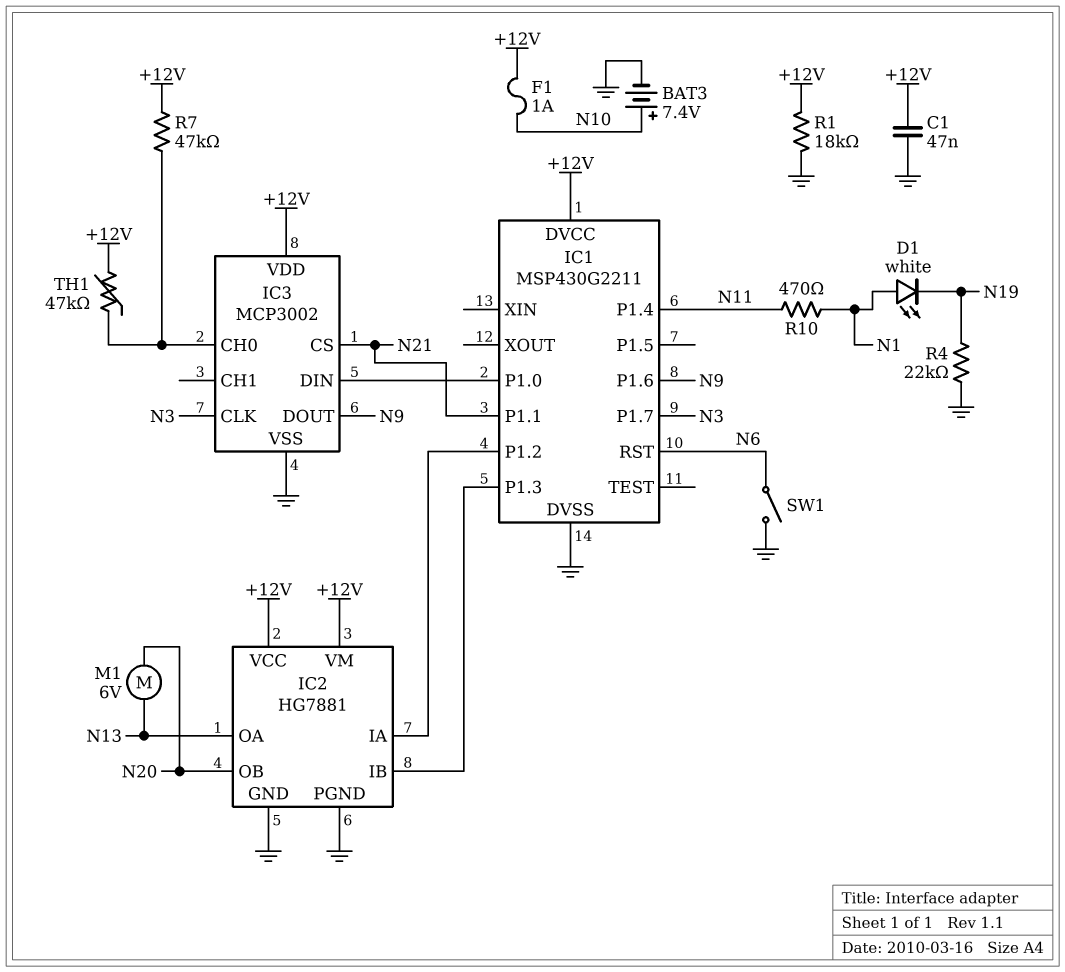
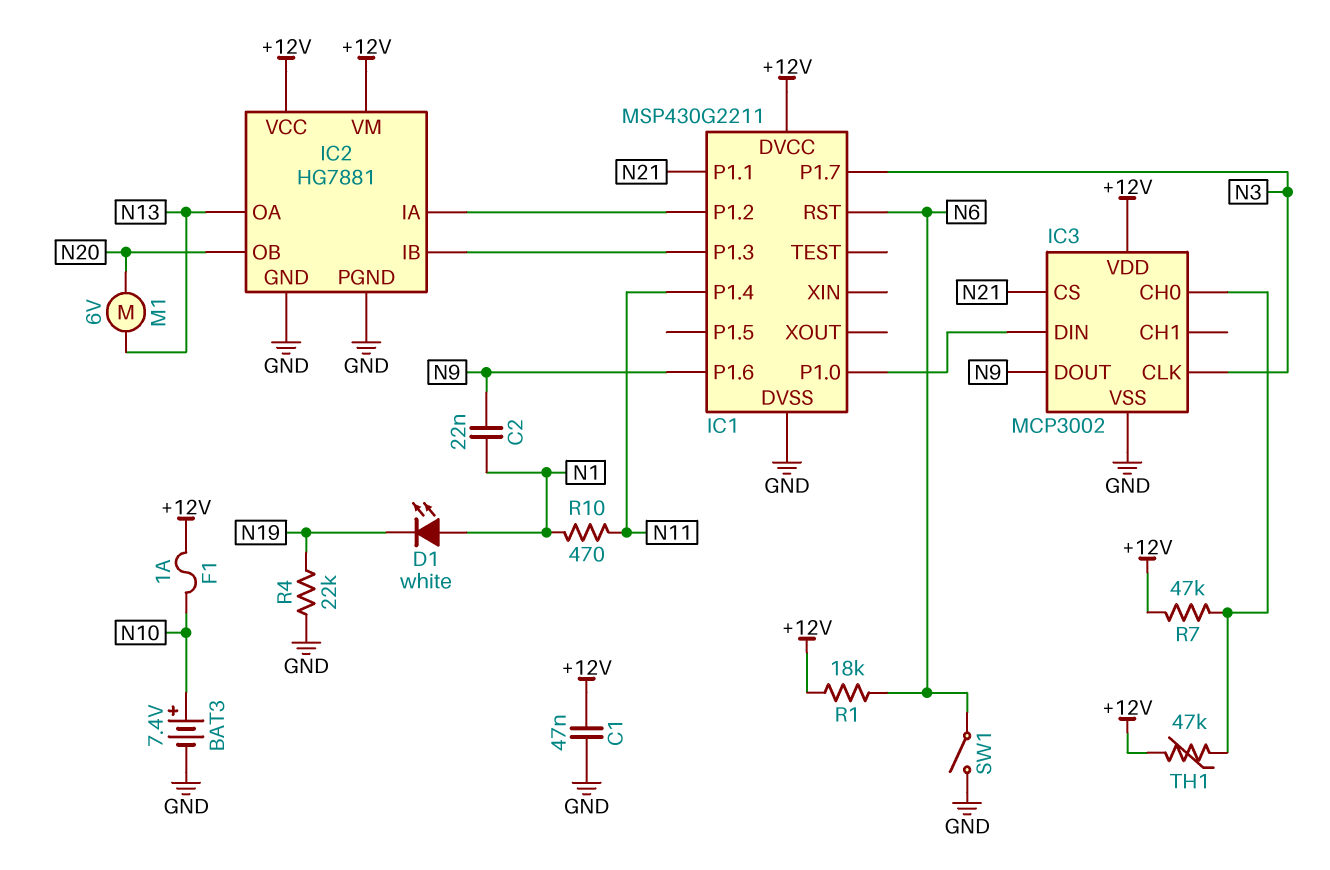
C2: none -> 22nF (N1, N9)
R1: 18k (+12V, GND) -> 18k (+12V, N6)

